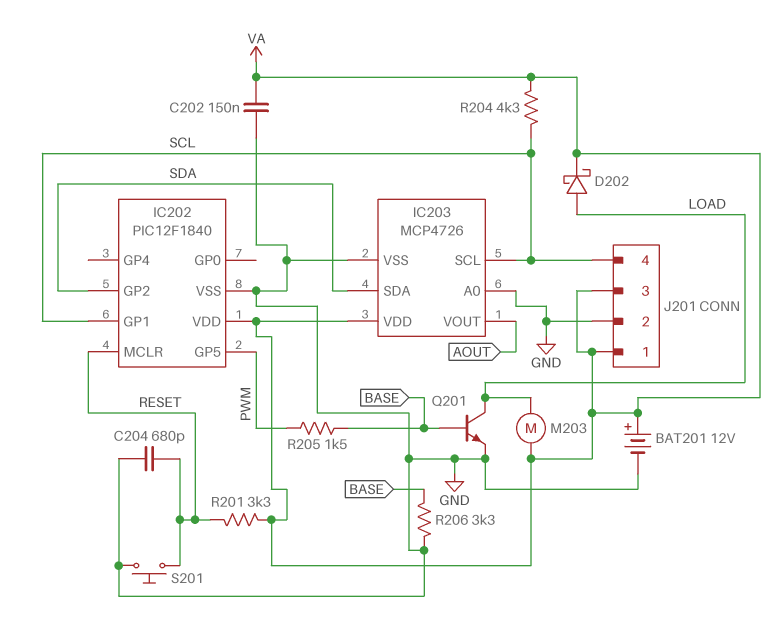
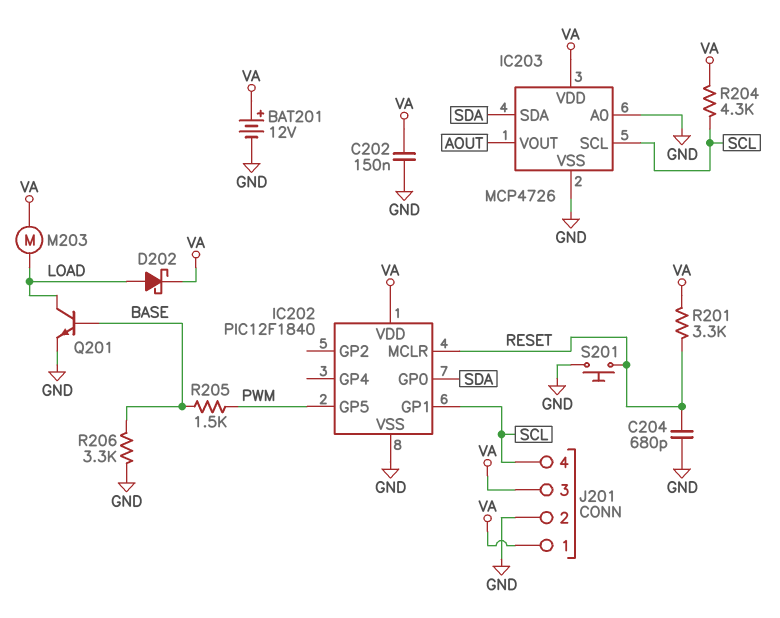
IC202 pin GP0: none -> SDA
IC202 pin GP2: SDA -> none

